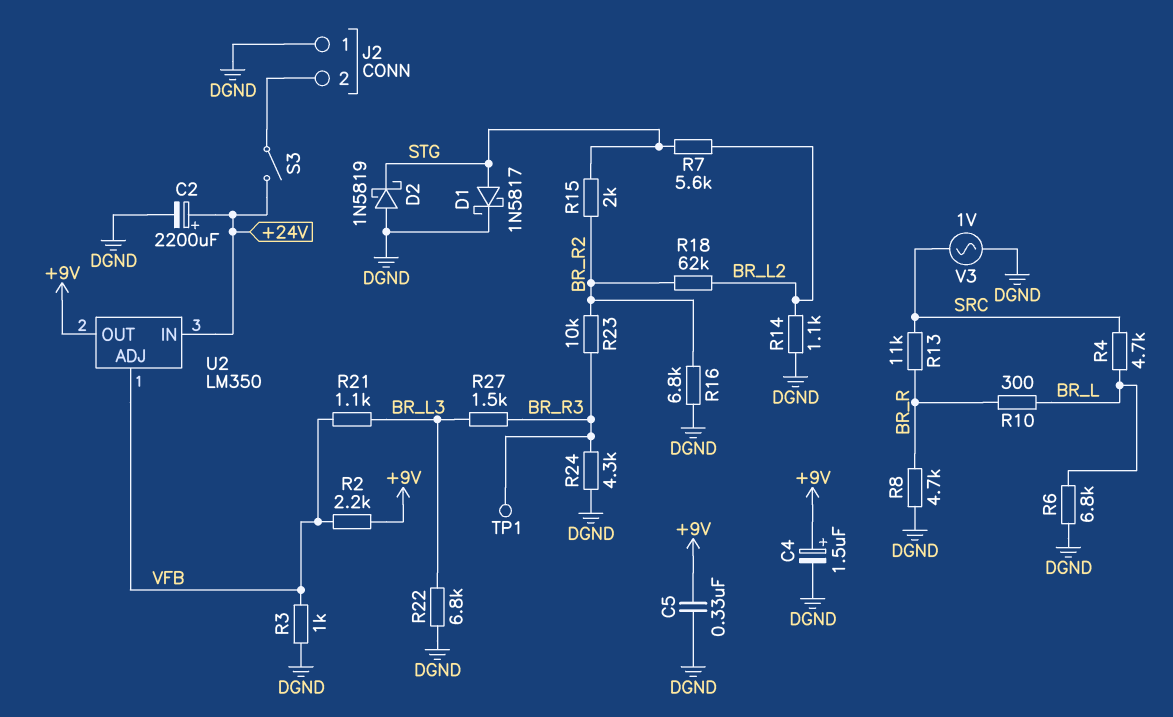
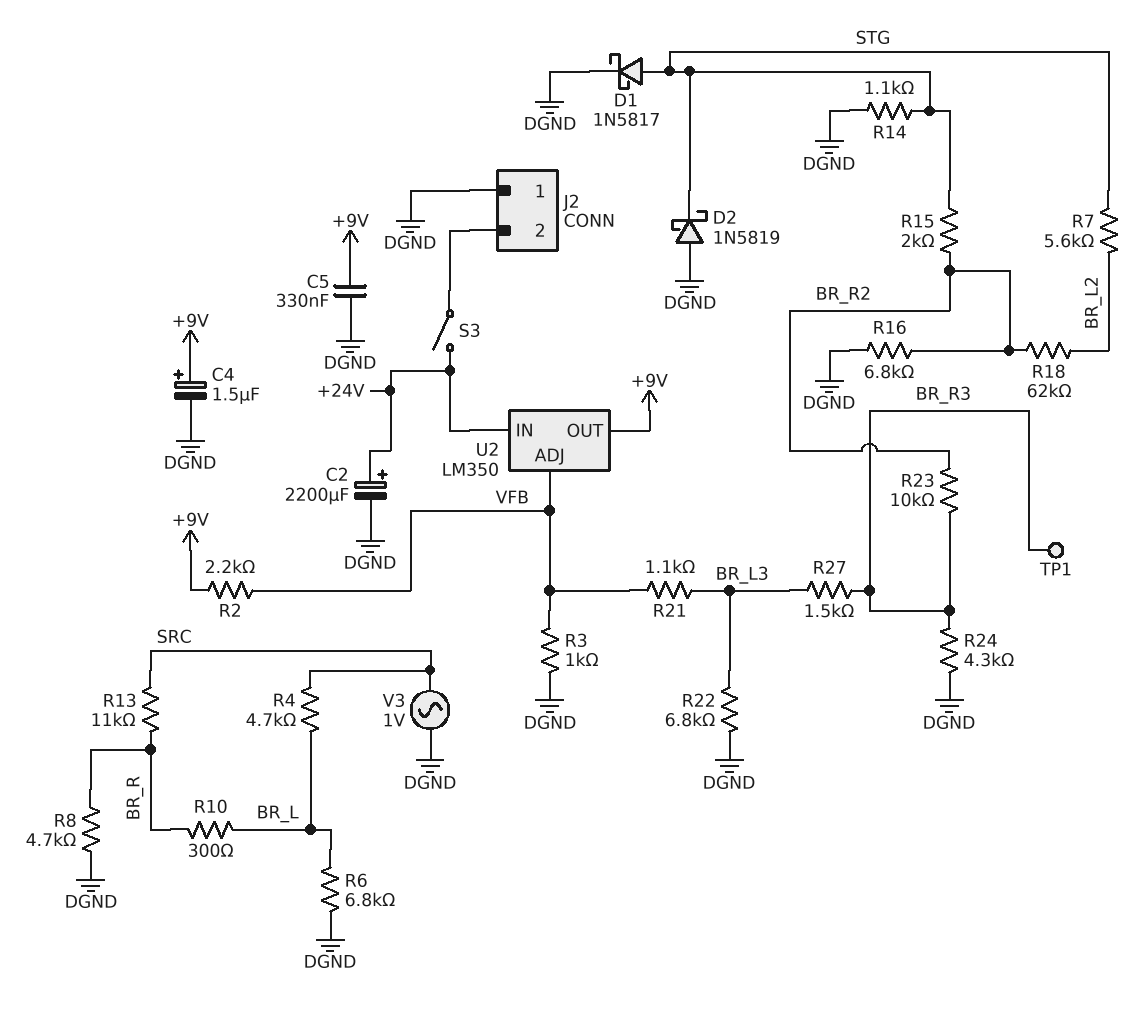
R14: 1.1k (BR_L2, DGND) -> 1.1k (DGND, STG)

